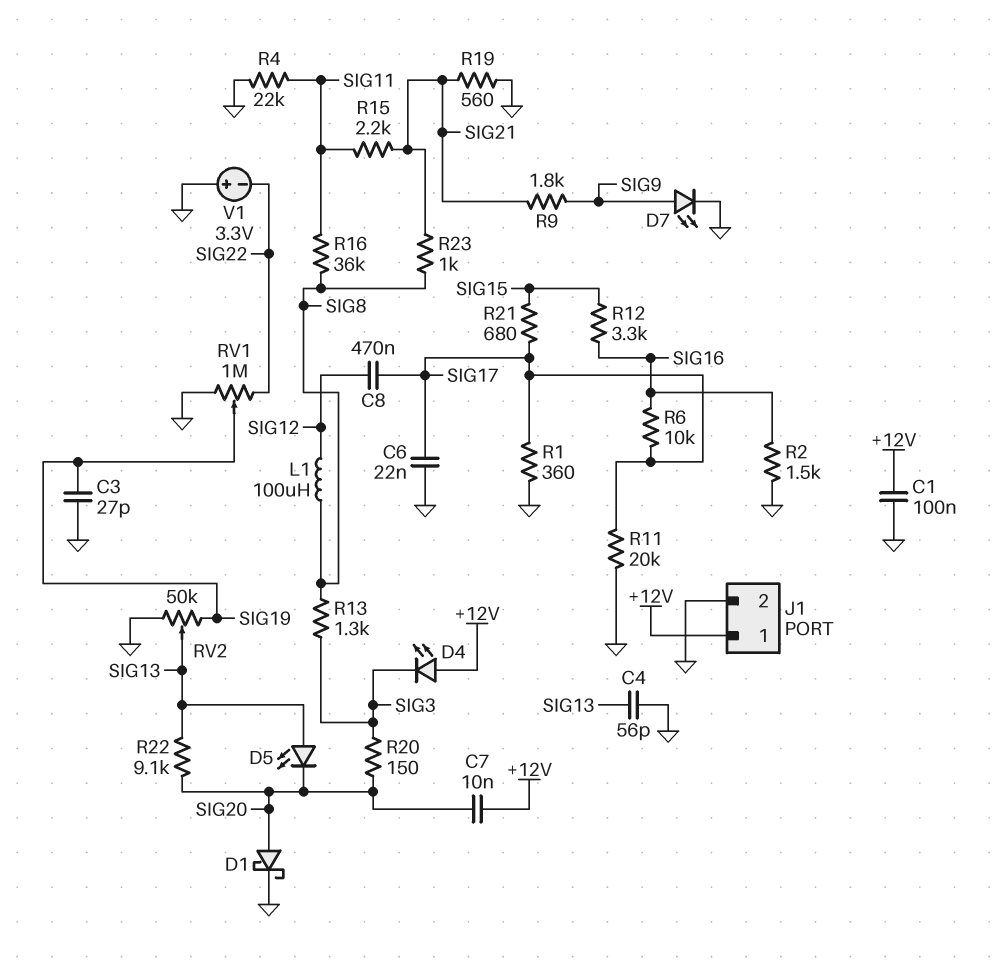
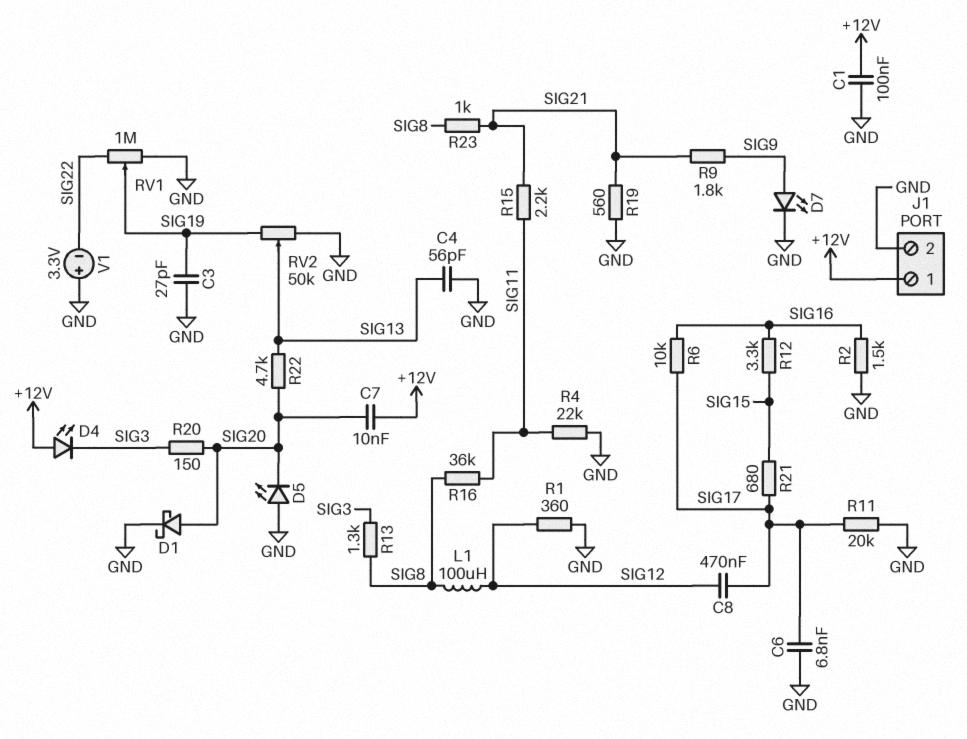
C6: 22nF (GND, SIG17) -> 6.8nF (GND, SIG17)
D5: LED (A SIG13, K SIG20) -> LED (A GND, K SIG20)
R1: 360 (GND, SIG17) -> 360 (GND, SIG12)
R22: 9.1k (SIG13, SIG20) -> 4.7k (SIG13, SIG20)

